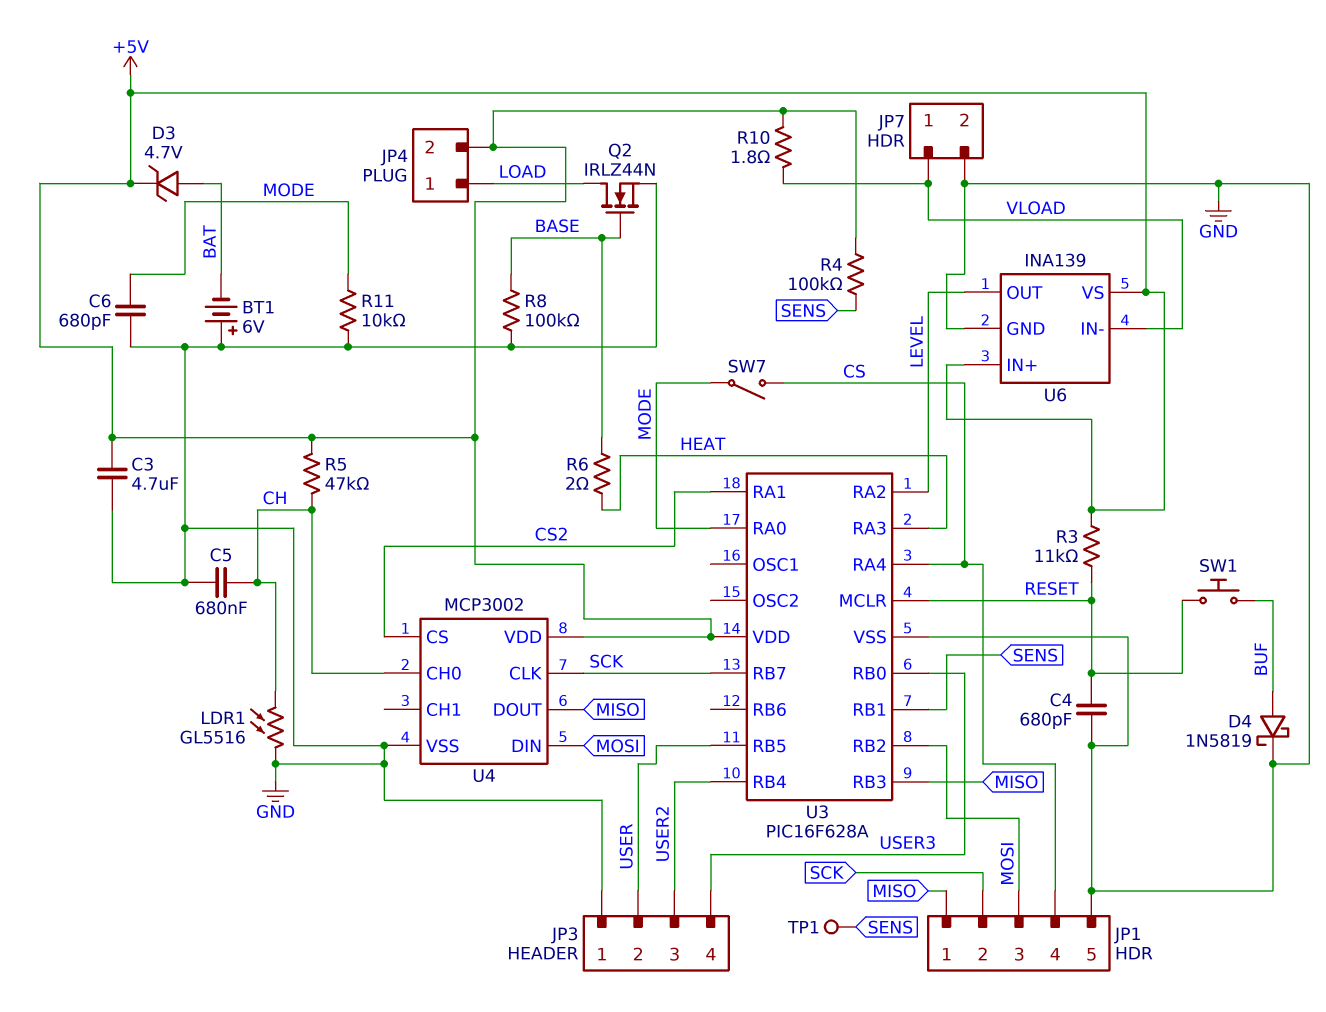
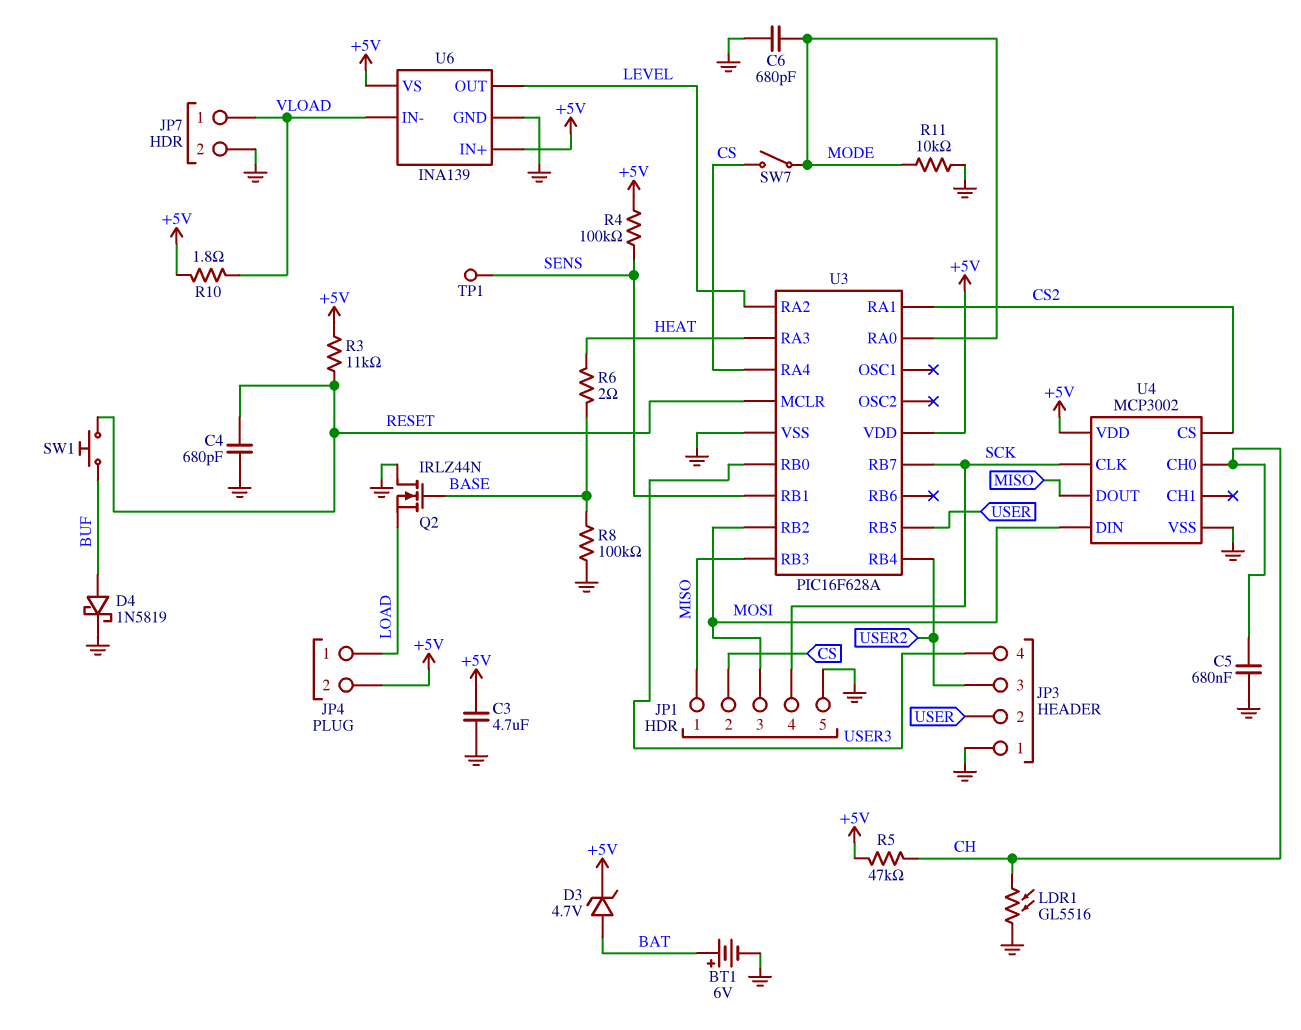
BT1: 6V (plus GND, minus BAT) -> 6V (plus BAT, minus GND)
JP1 pin 2: SCK -> CS
JP1 pin 4: CS -> SCK
Q2: NMOS IRLZ44N (G BASE, D LOAD, S GND) -> NMOS IRLZ44N (G BASE, D GND, S LOAD)

